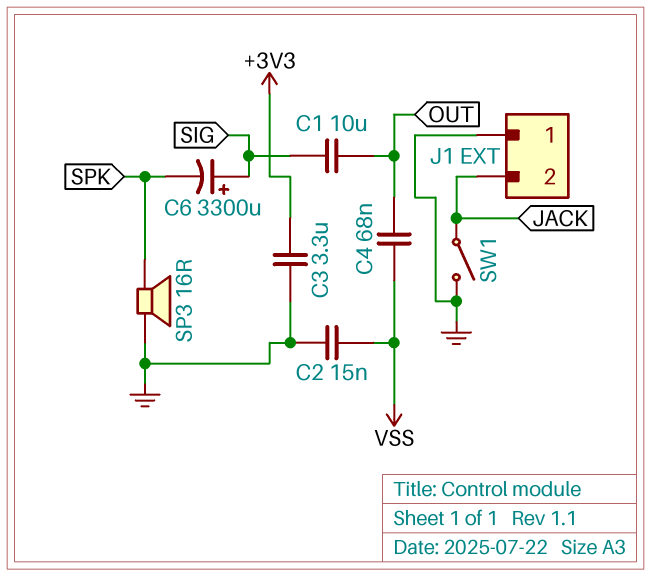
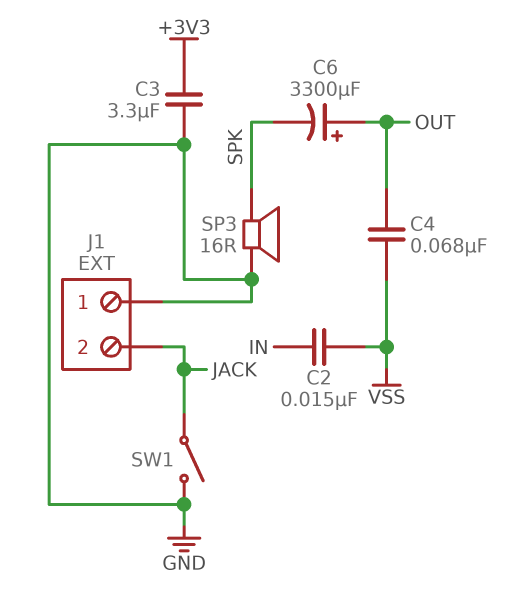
C1: 10uF (OUT, SIG) -> none
C2: 15nF (GND, VSS) -> 15nF (IN, VSS)
C6: 3300uF (plus SIG, minus SPK) -> 3300uF (plus OUT, minus SPK)

